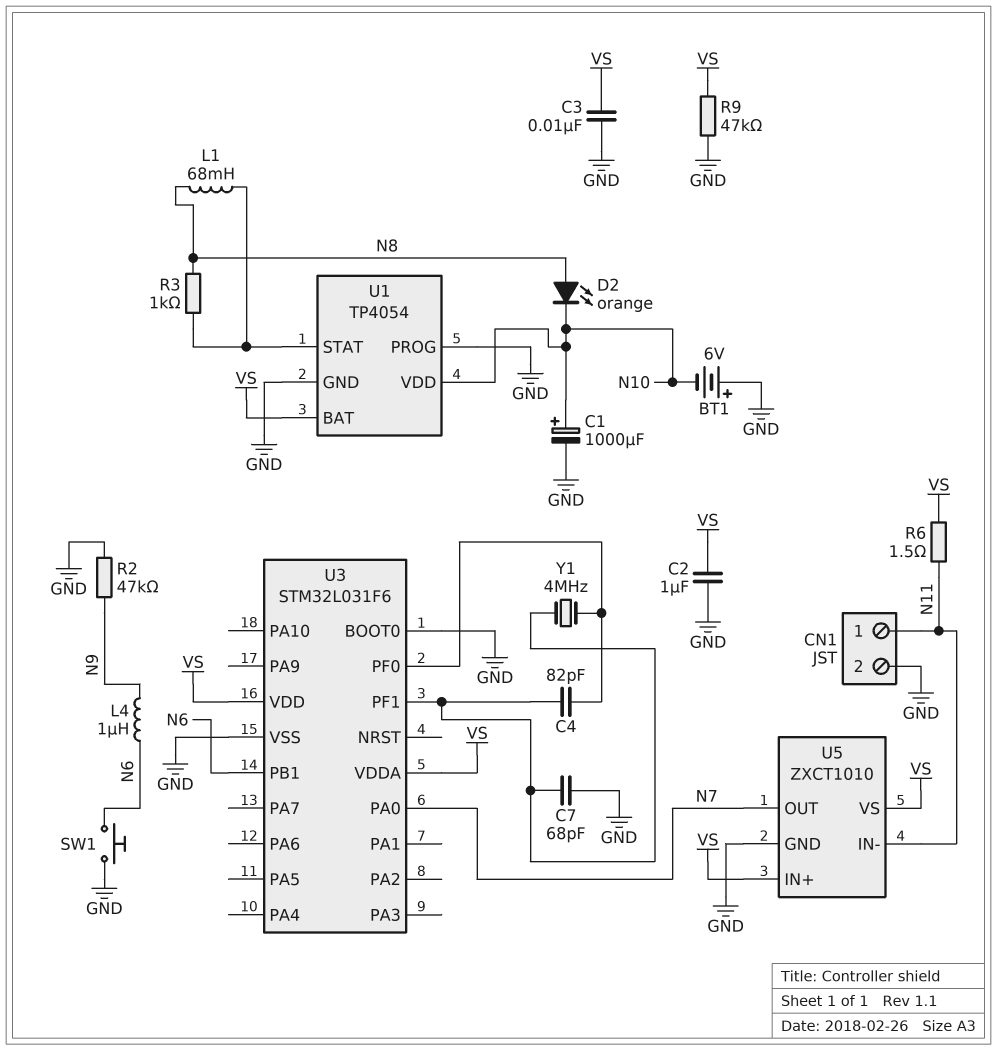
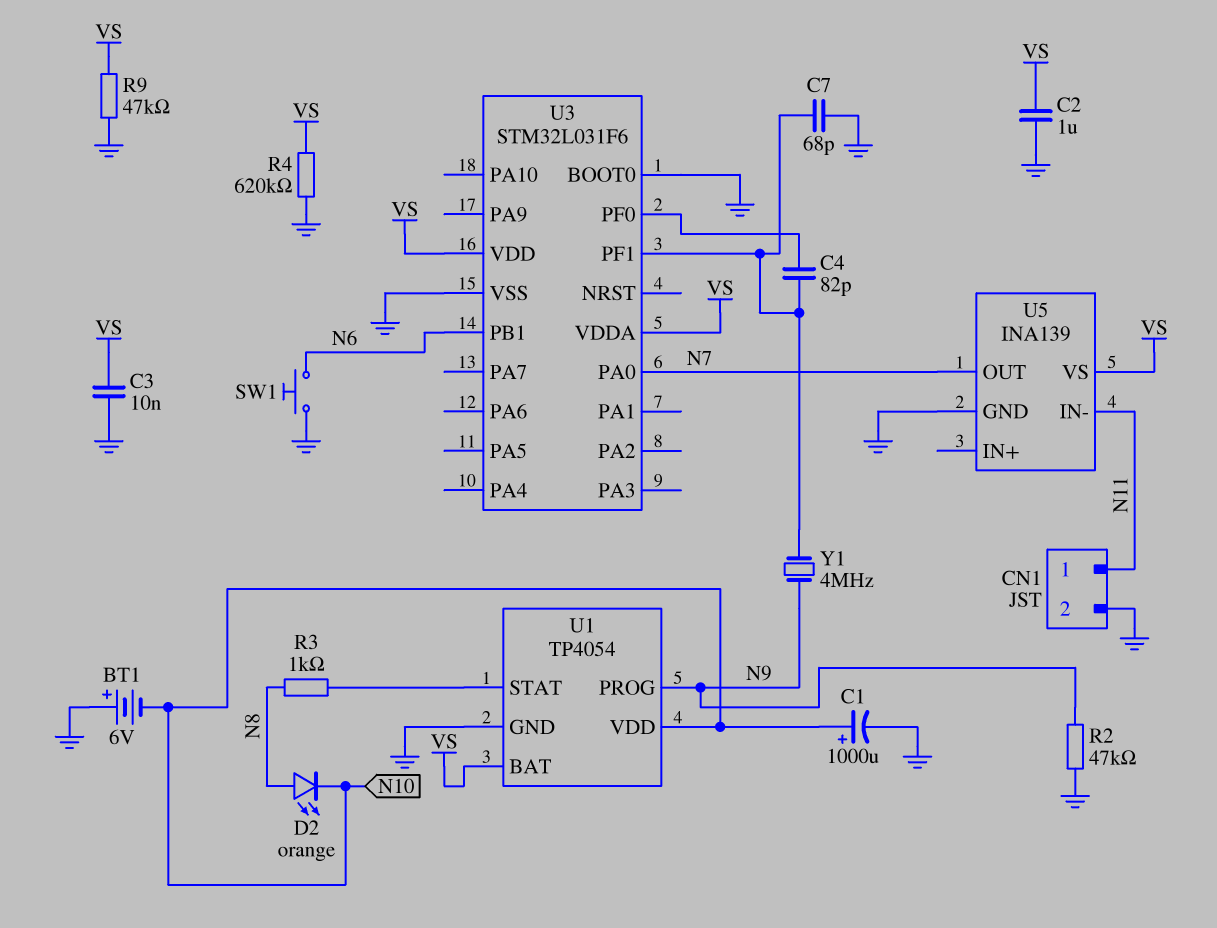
L1: 68mH (N8, U1/STAT) -> none
L4: 1uH (N6, N9) -> none
R4: none -> 620k (GND, VS)
R6: 1.5 (N11, VS) -> none
U1 pin PROG: GND -> N9
U5: ZXCT1010 -> INA139
U5 pin IN+: VS -> none
Y1: 4MHz (U3/PF0, U3/PF1) -> 4MHz (N9, U3/PF1)

